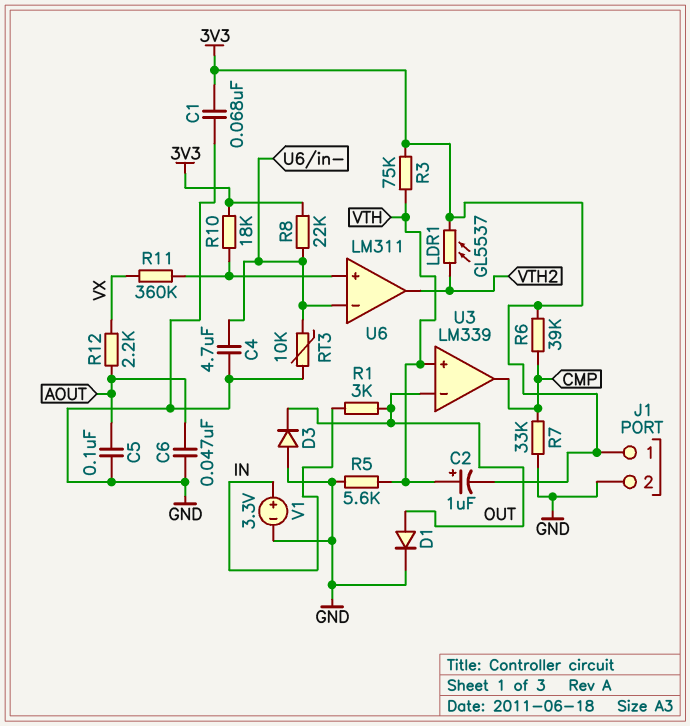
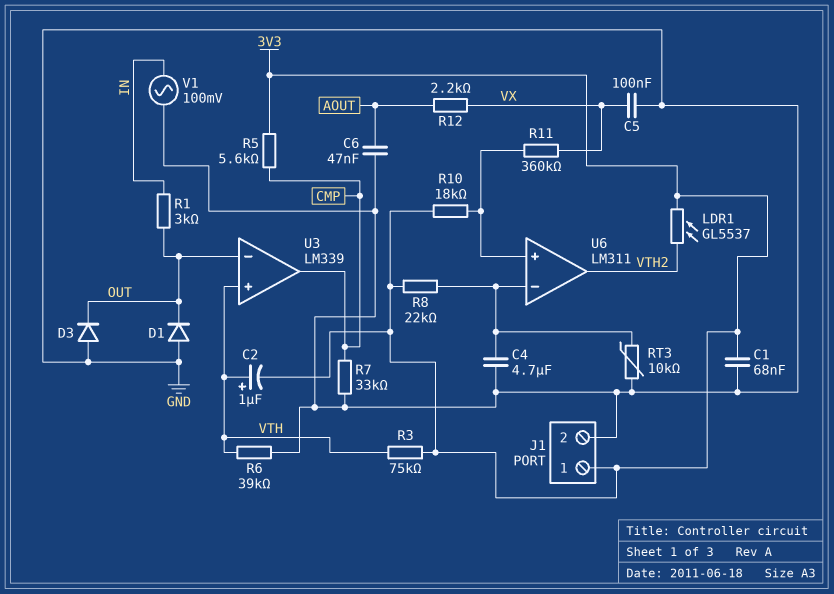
C5: 100nF (AOUT, GND) -> 100nF (GND, VX)
D1: diode (A OUT, K GND) -> diode (A GND, K OUT)
R5: 5.6k (GND, VTH) -> 5.6k (3V3, CMP)
R6: 39k (3V3, CMP) -> 39k (GND, VTH)
V1: 3.3V (plus IN, minus GND) -> AC 100mV (GND, IN)

